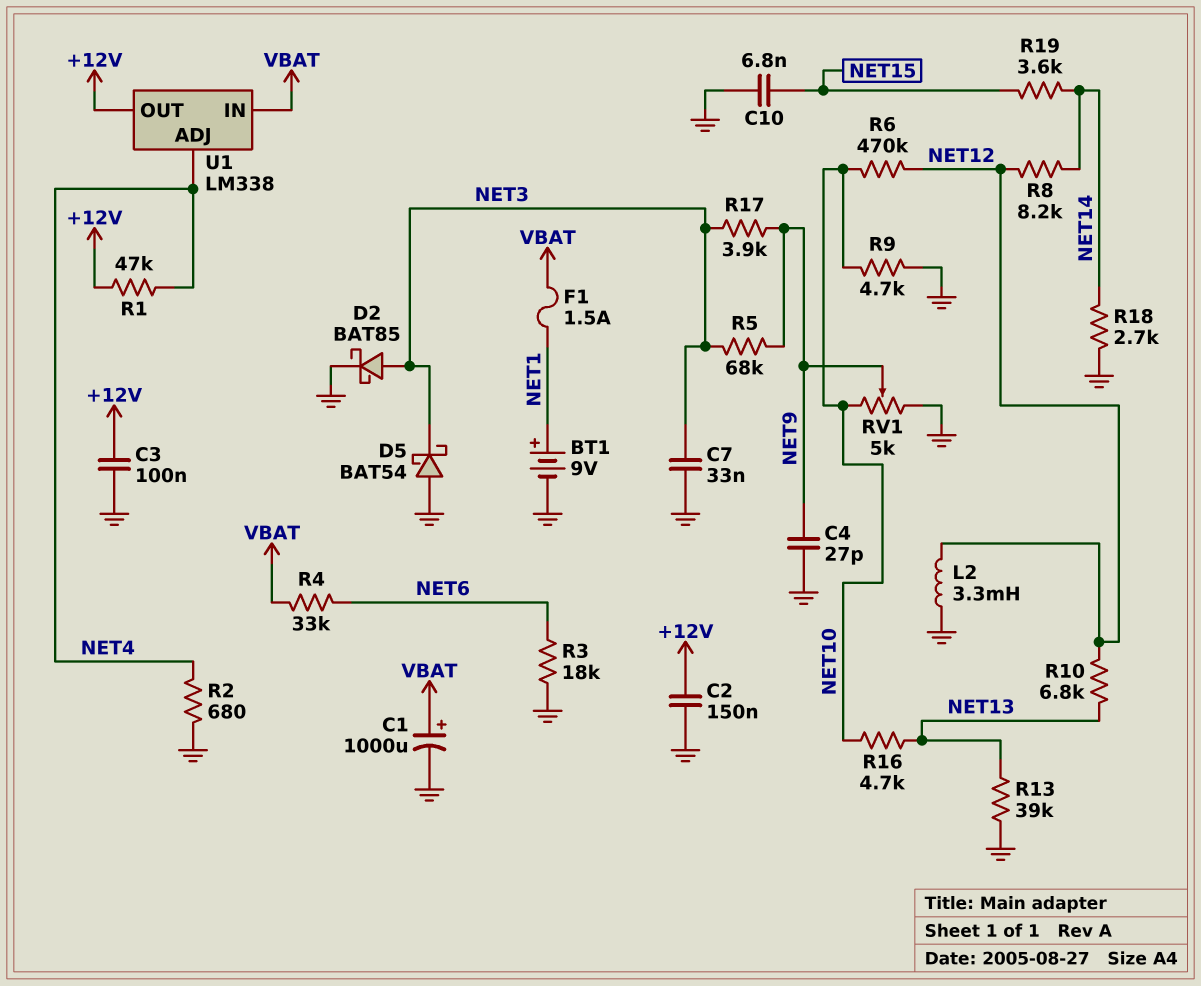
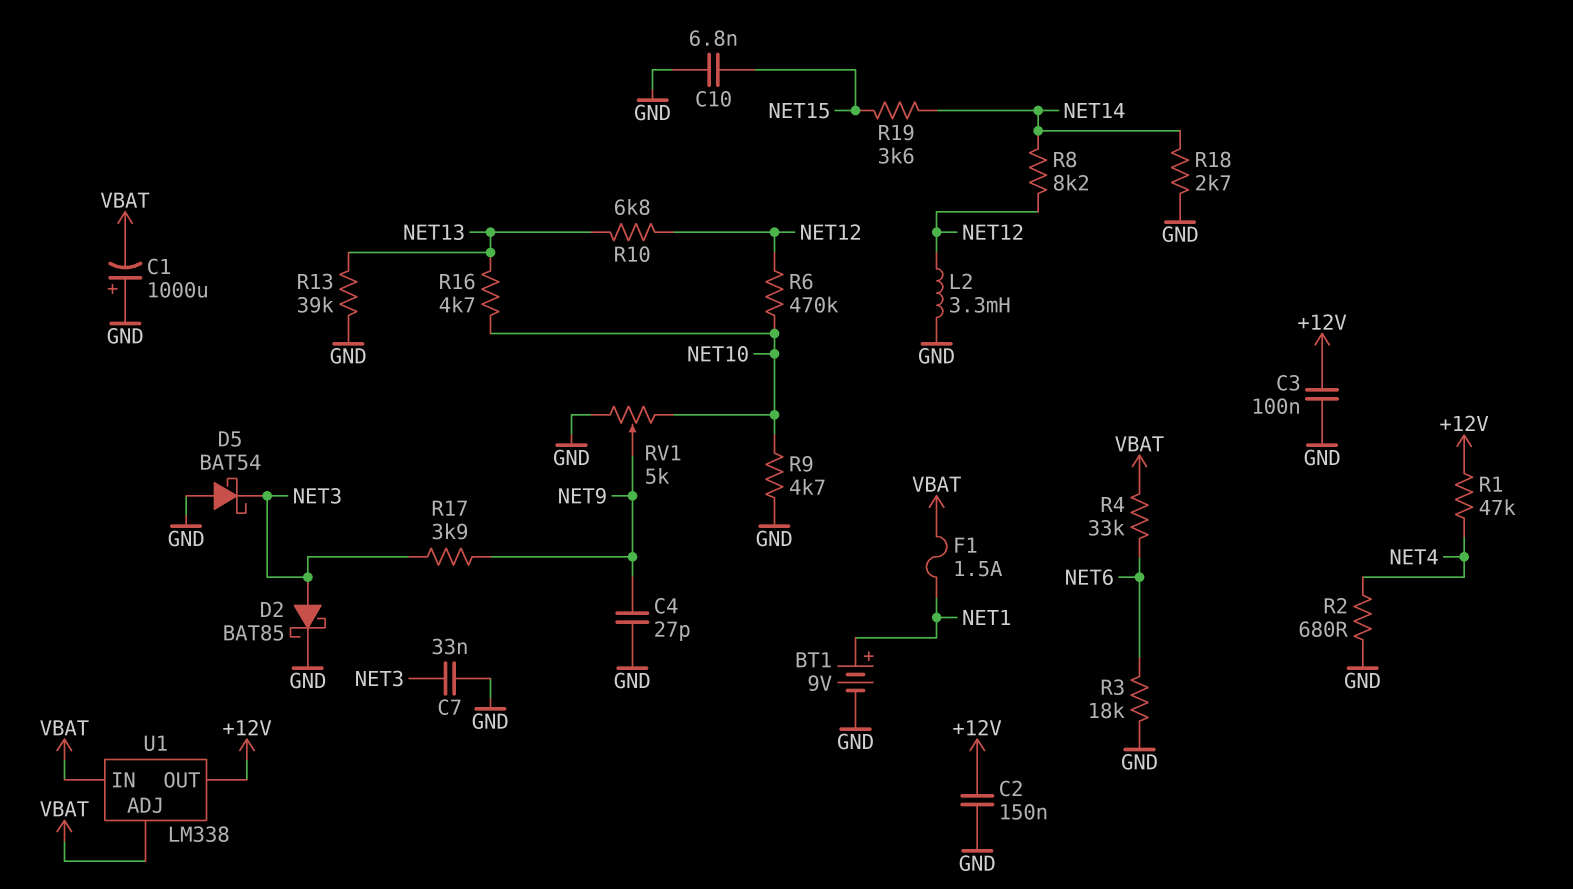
C1: 1000uF (plus VBAT, minus GND) -> 1000uF (plus GND, minus VBAT)
R5: 68k (NET3, NET9) -> none
U1 pin ADJ: NET4 -> VBAT

